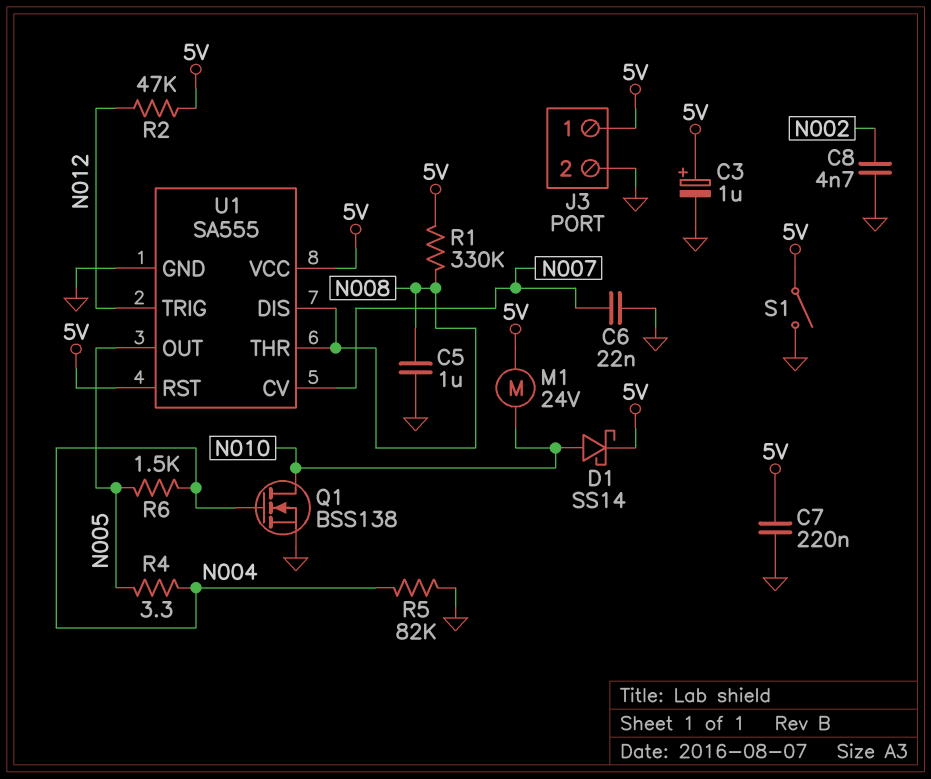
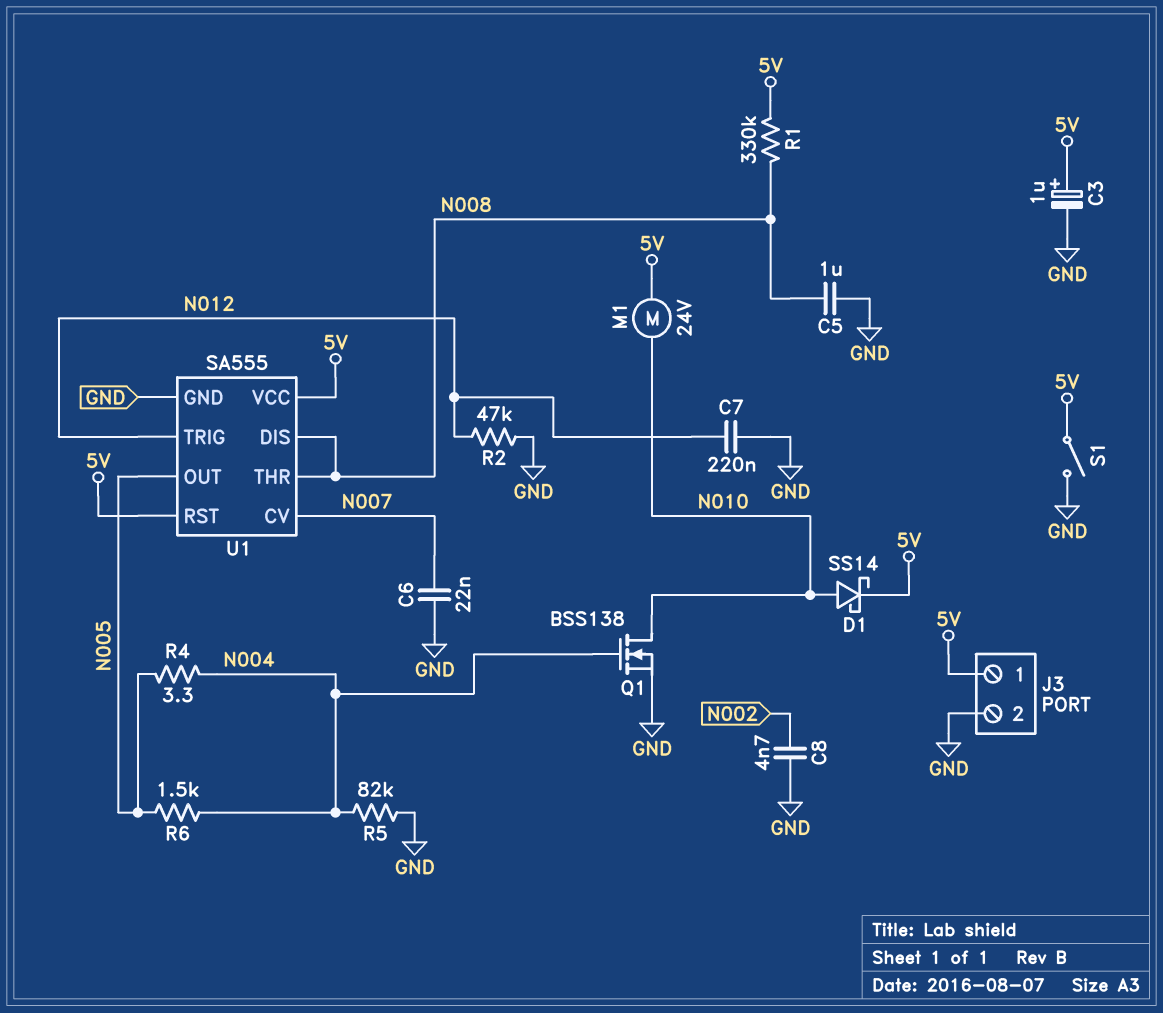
C7: 220nF (5V, GND) -> 220nF (GND, N012)
R2: 47k (5V, N012) -> 47k (GND, N012)

